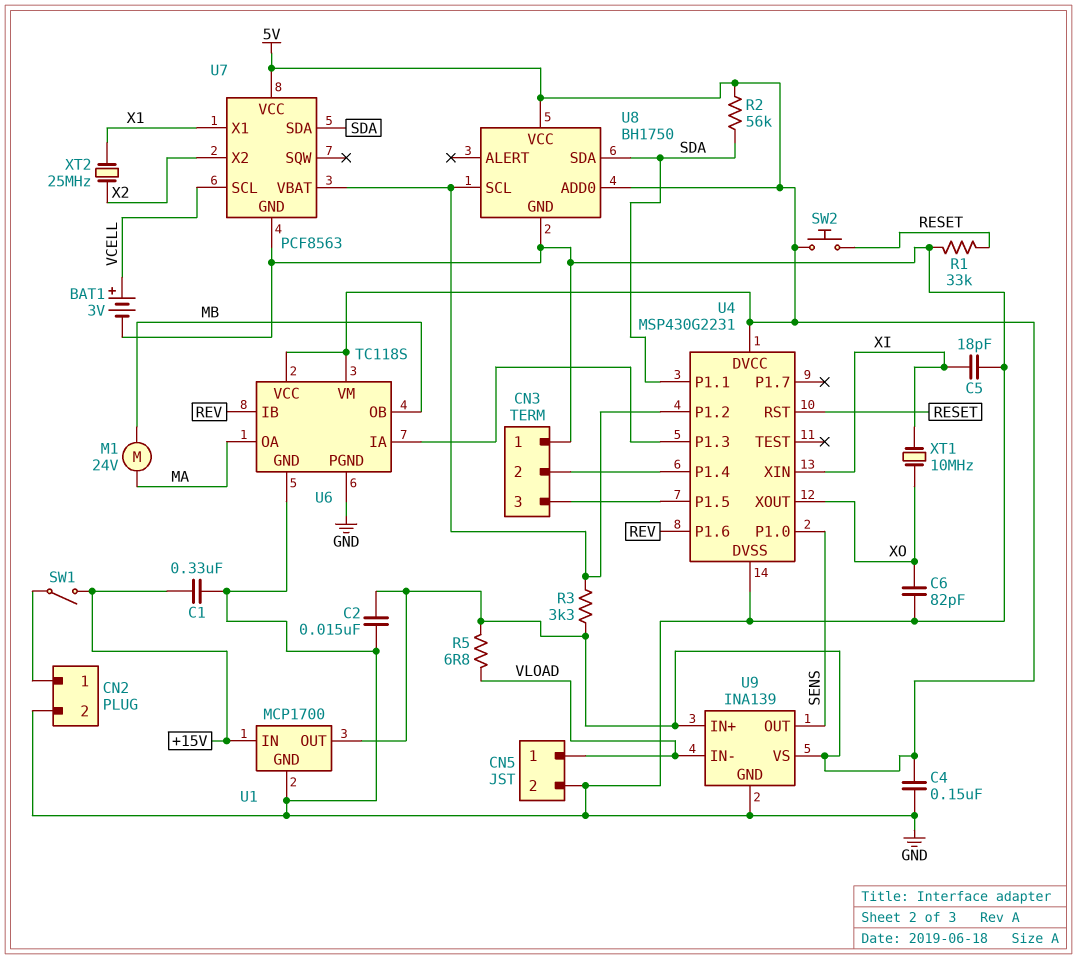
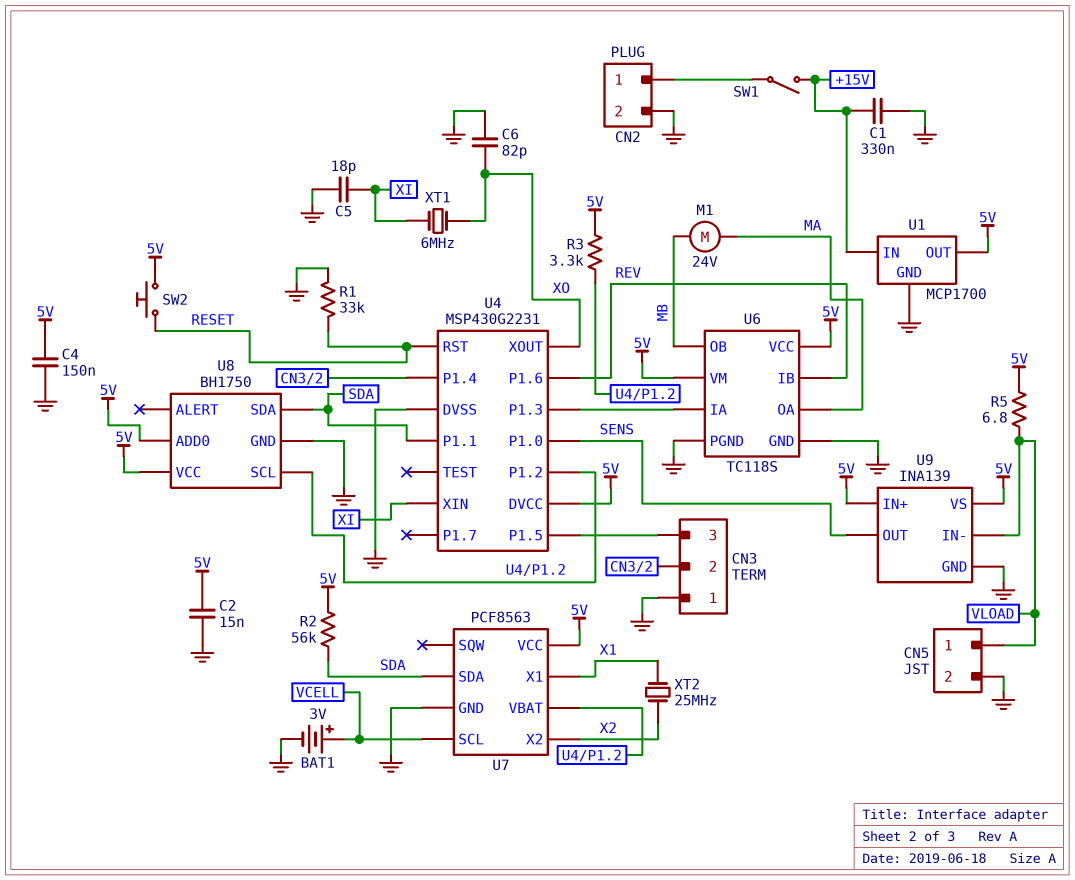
XT1: 10MHz (XI, XO) -> 6MHz (XI, XO)

